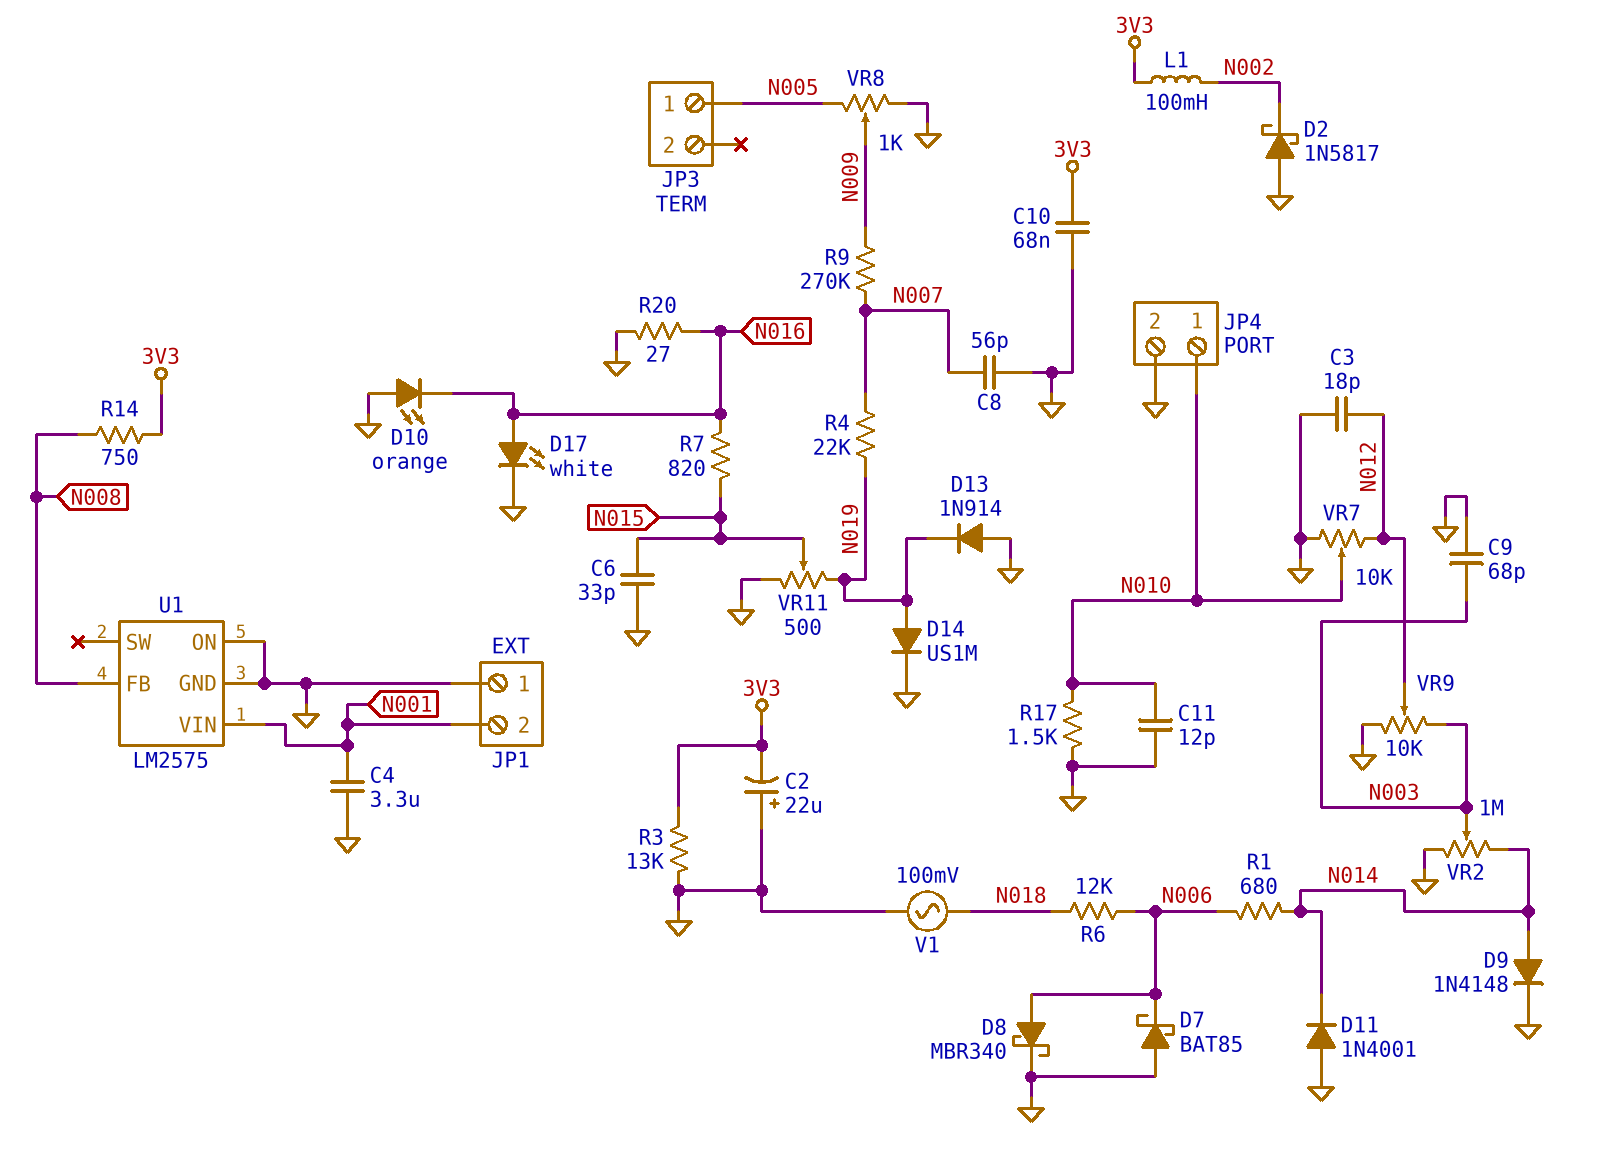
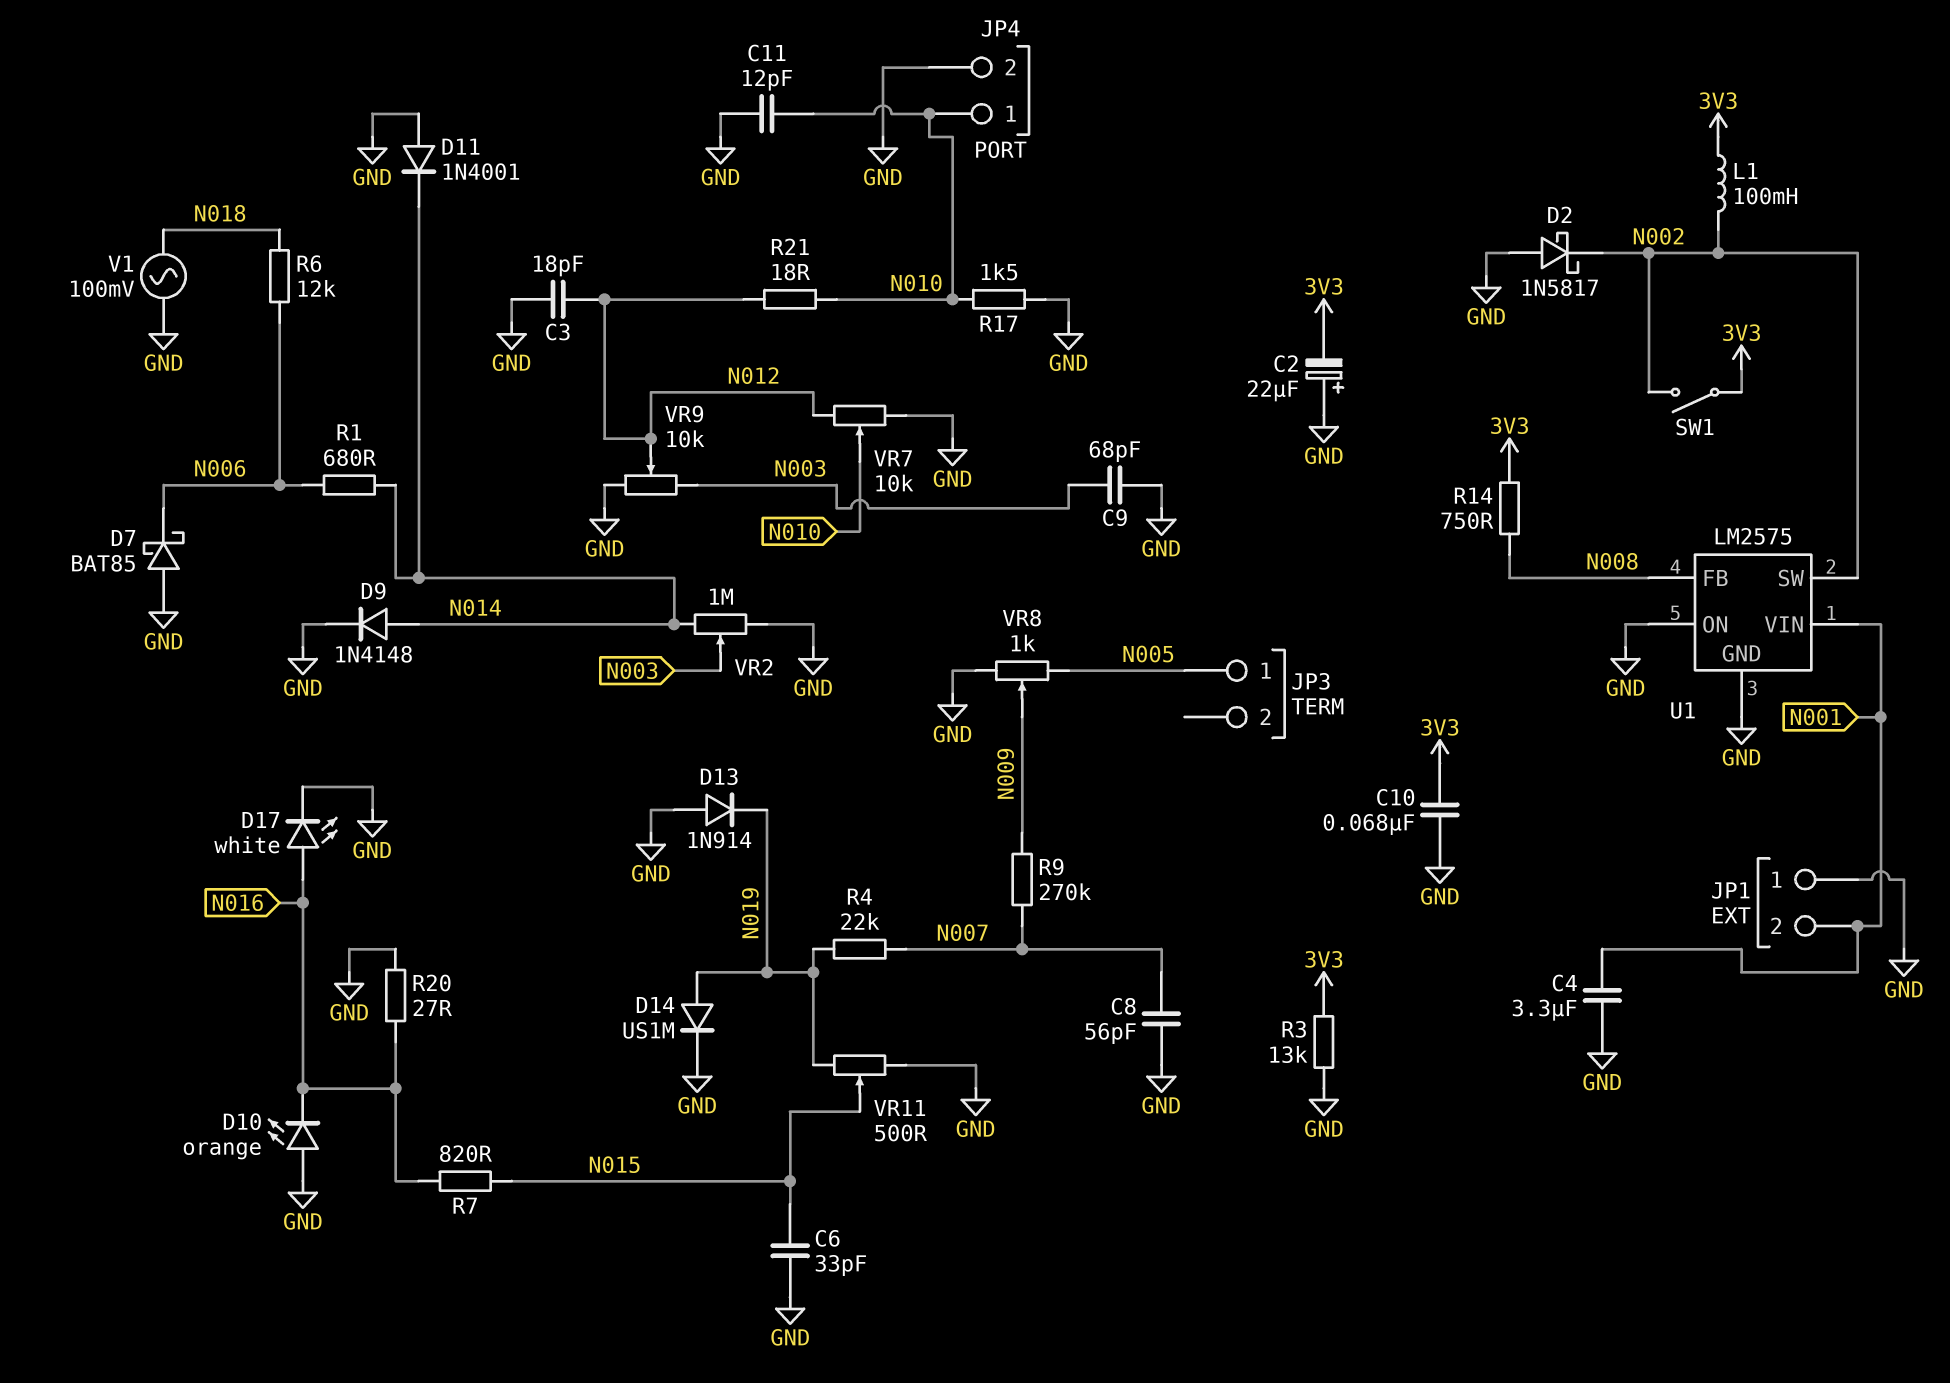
D8: schottky MBR340 (A N006, K GND) -> none
R21: none -> 18 (N010, N012)
SW1: none -> switch (3V3, N002)
U1 pin SW: none -> N002

